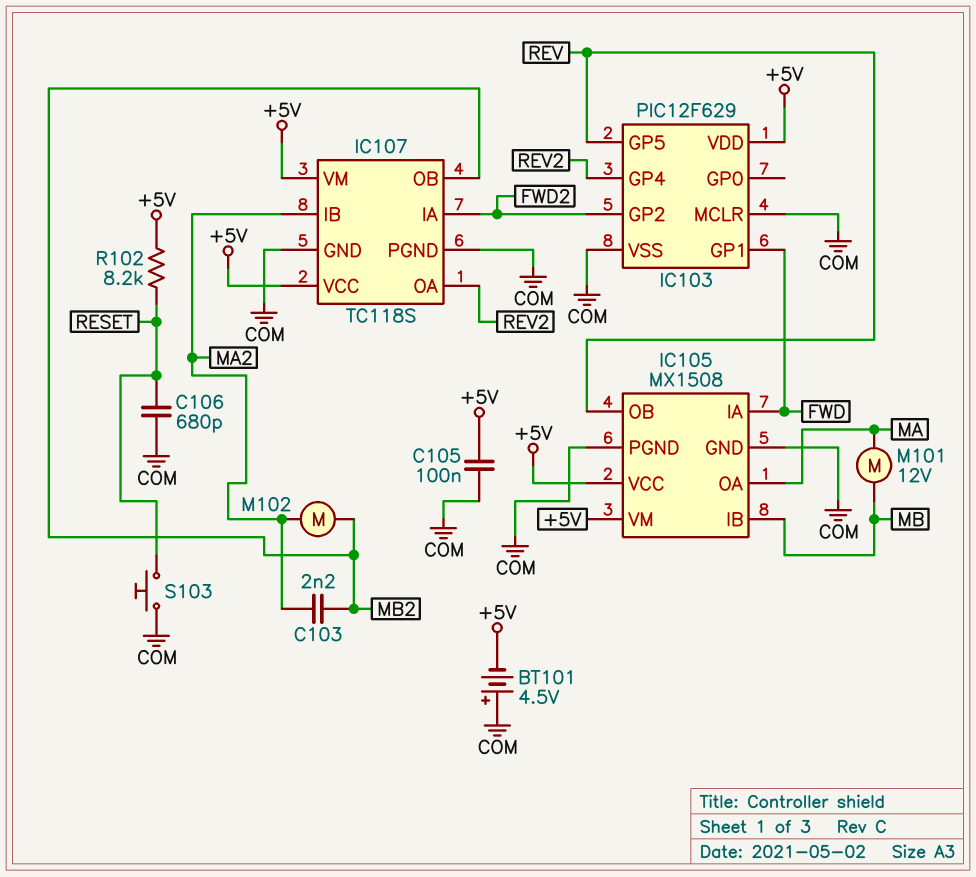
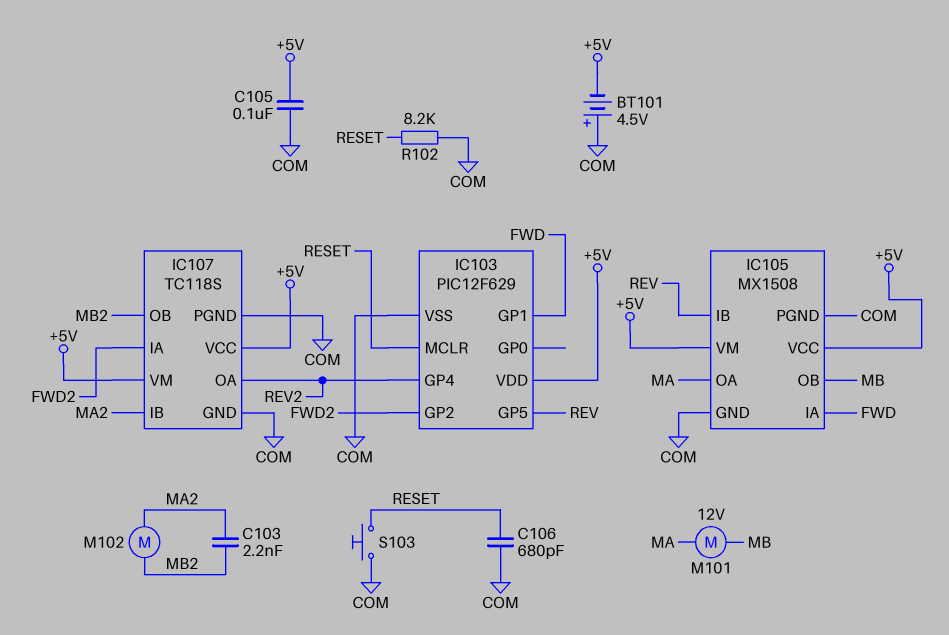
IC103 pin MCLR: COM -> RESET
IC105 pin IB: MB -> REV
IC105 pin OB: REV -> MB
R102: 8.2k (+5V, RESET) -> 8.2k (COM, RESET)

